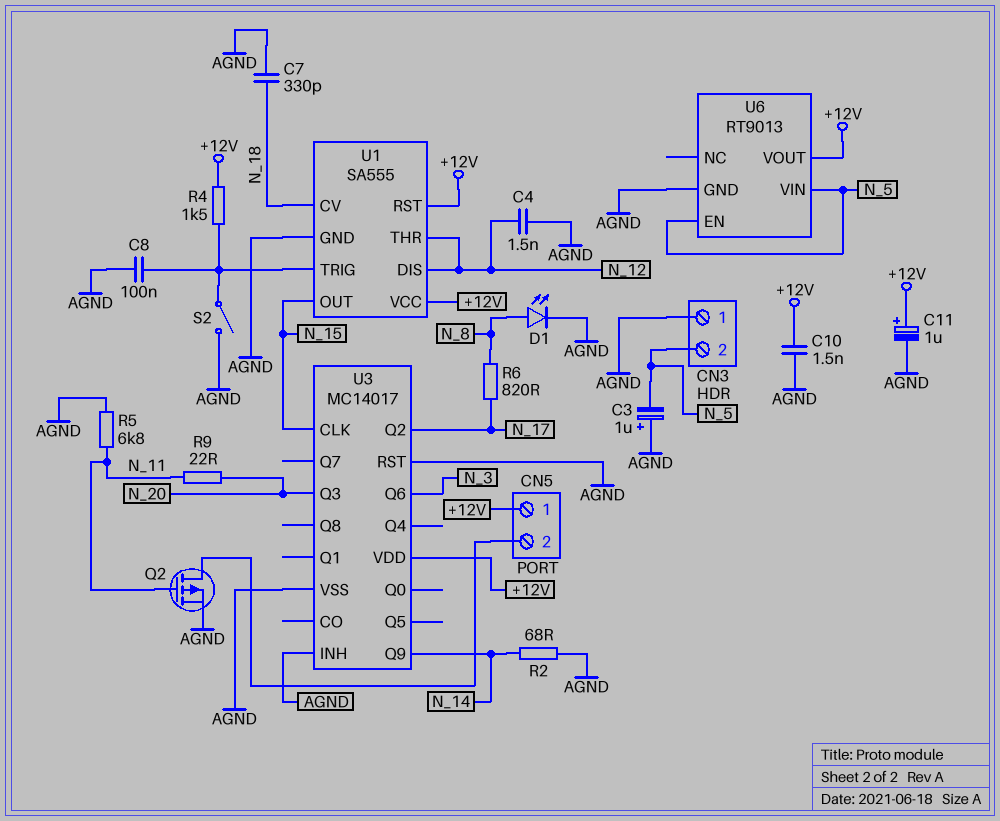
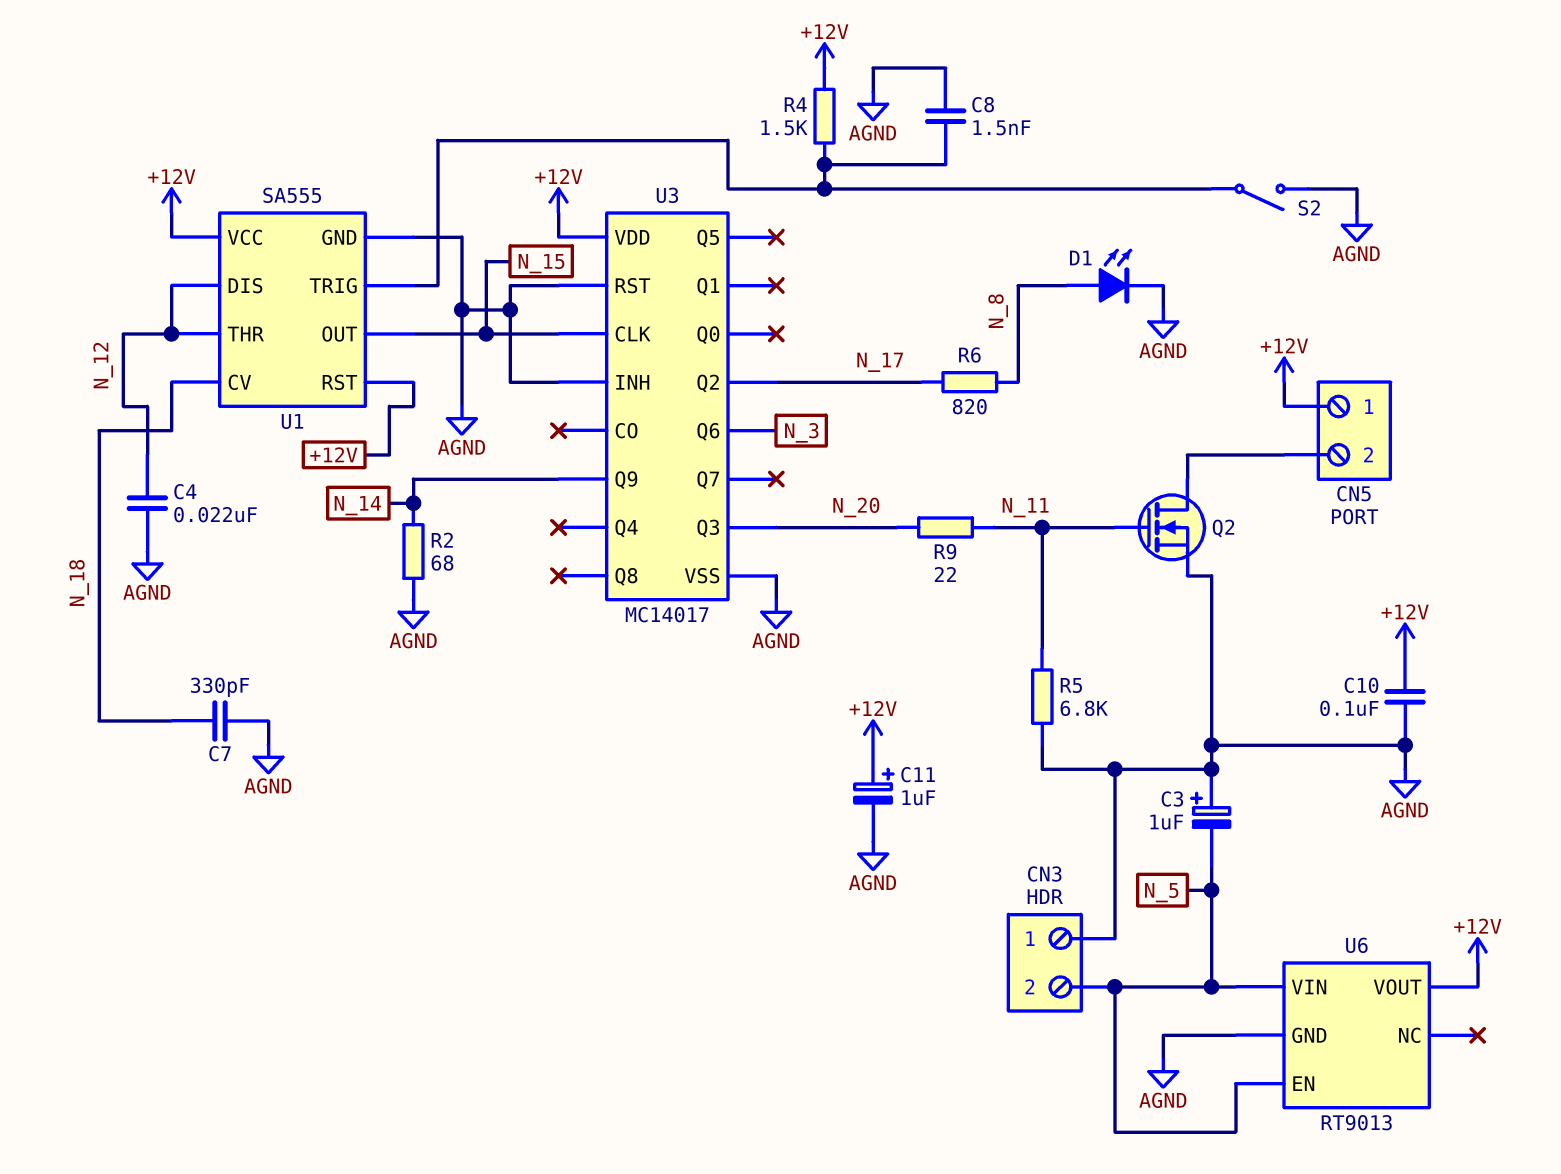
C4: 1.5nF (AGND, N_12) -> 22nF (AGND, N_12)
C8: 100nF (AGND, U1/TRIG) -> 1.5nF (AGND, U1/TRIG)
C10: 1.5nF (+12V, AGND) -> 100nF (+12V, AGND)
Q2: PMOS (G N_11, D CN5/2, S AGND) -> NMOS (G N_11, D CN5/2, S AGND)

